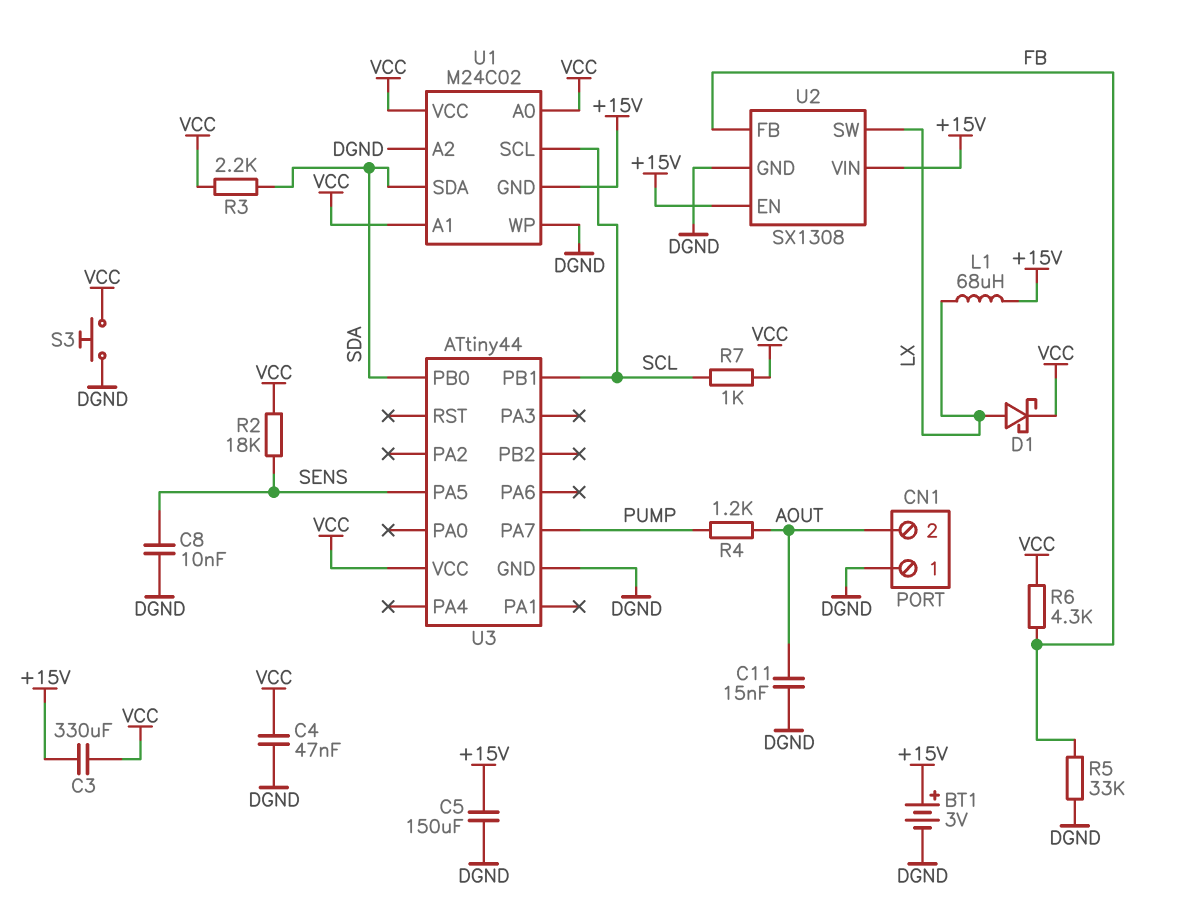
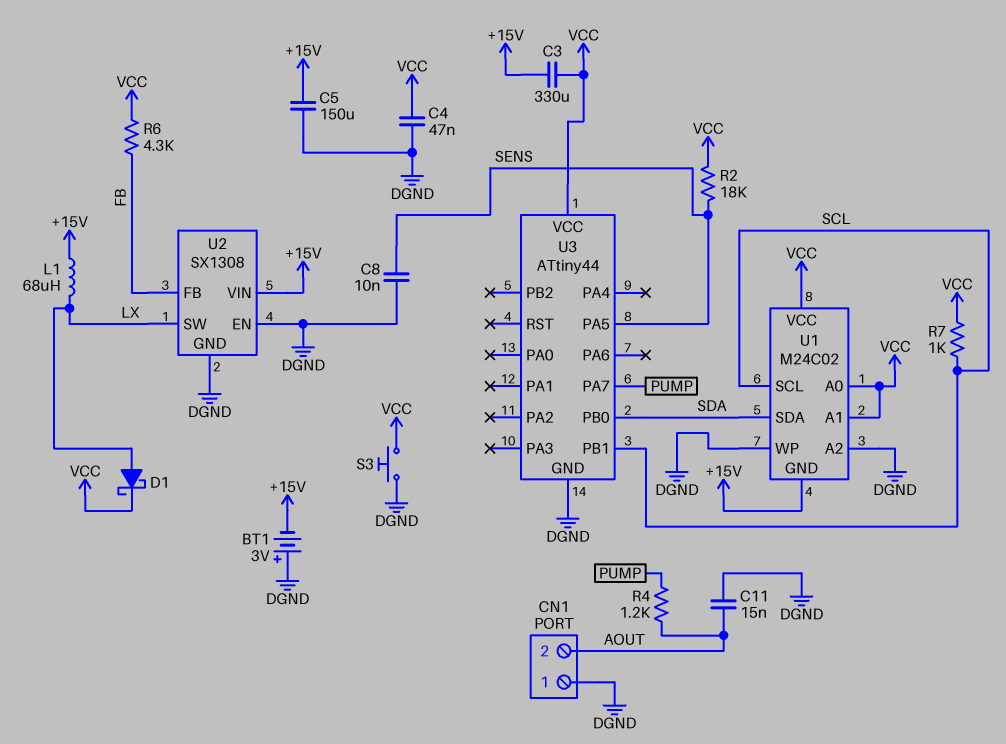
BT1: 3V (plus +15V, minus DGND) -> 3V (plus DGND, minus +15V)
R3: 2.2k (SDA, VCC) -> none
R5: 33k (DGND, FB) -> none
U2 pin EN: +15V -> DGND

